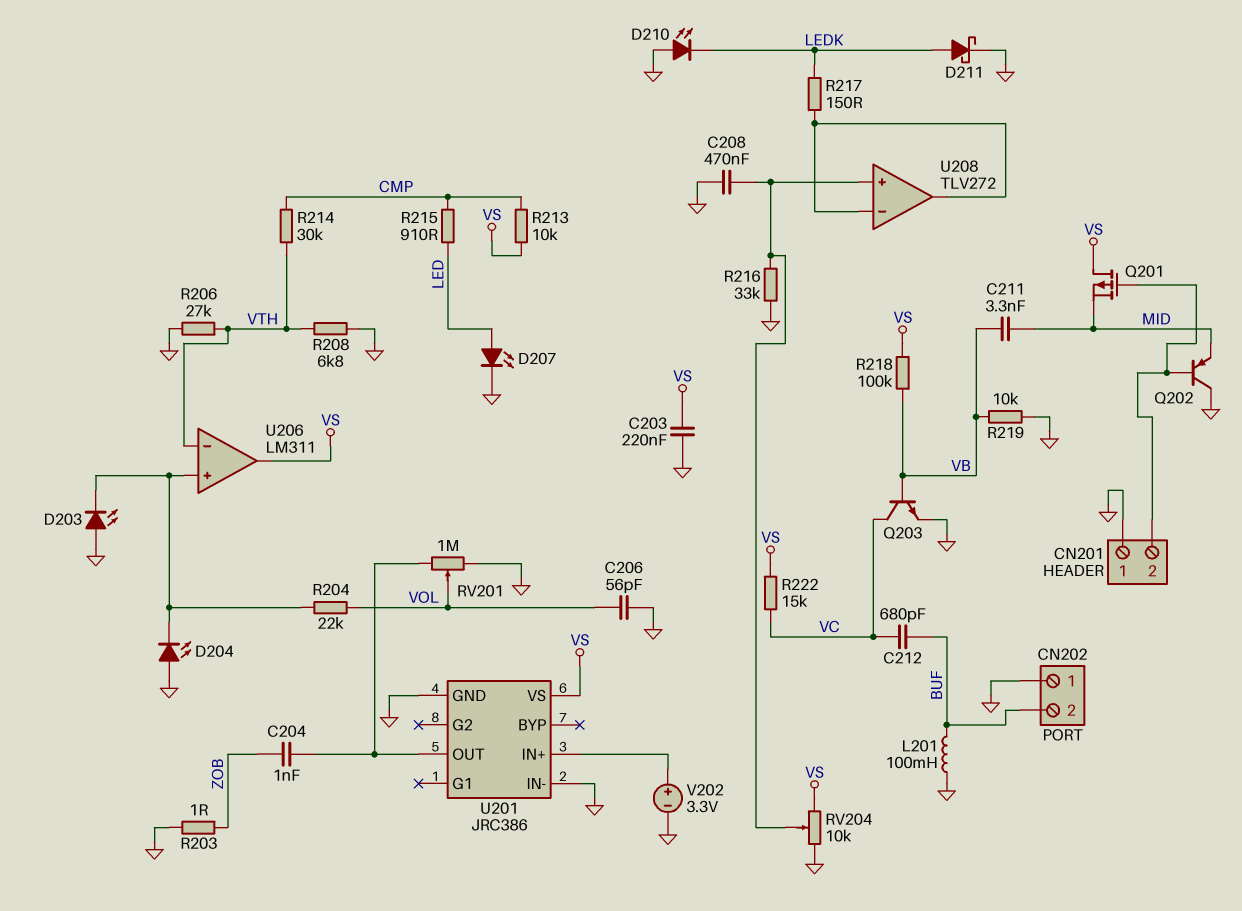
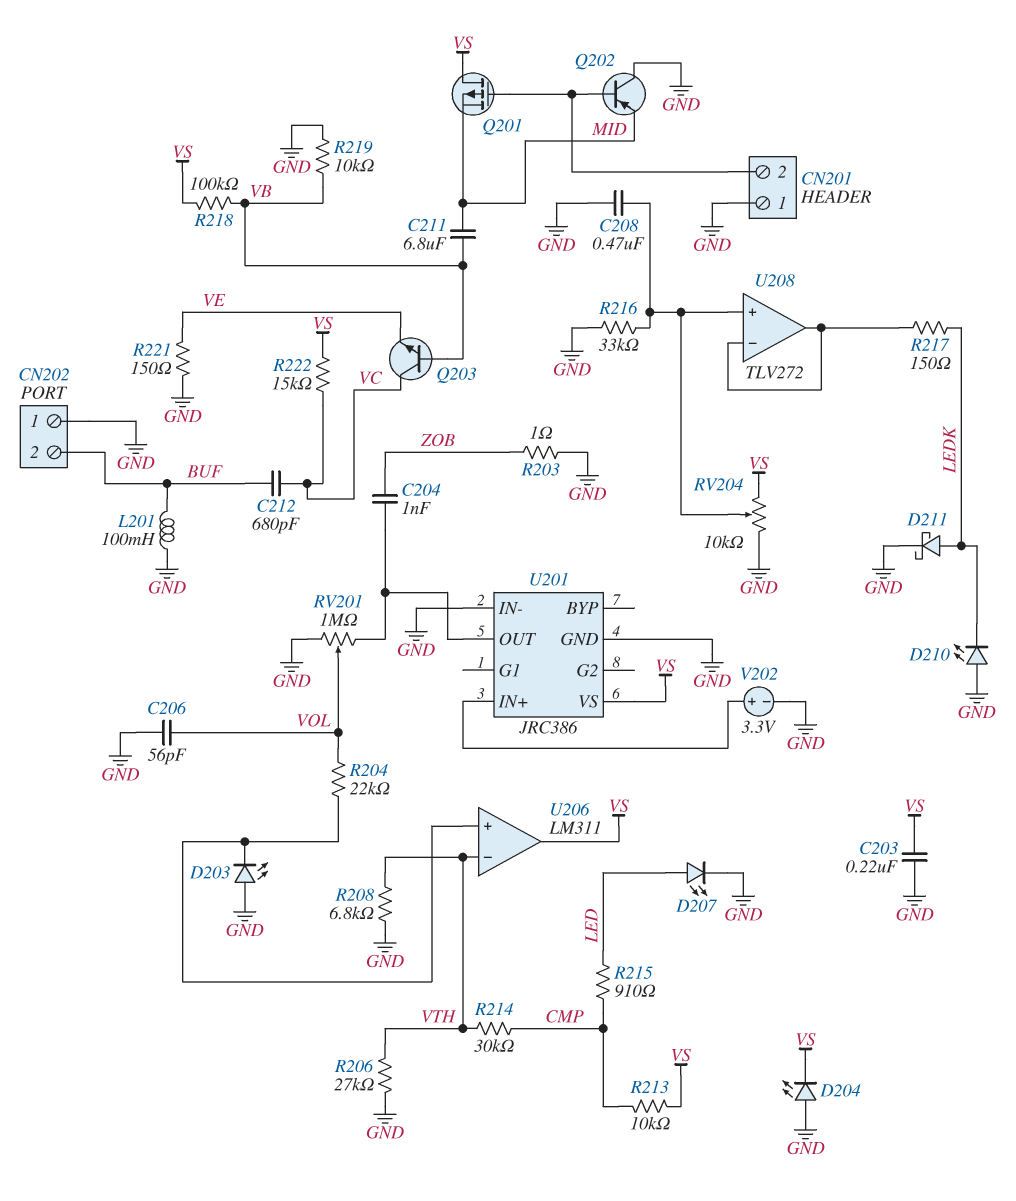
C211: 3.3nF (MID, VB) -> 6.8uF (MID, VB)
D204: LED (A GND, K U206/in+) -> LED (A GND, K VS)
Q203: NPN (B VB, C VC, E GND) -> NPN (B VB, C VC, E VE)
R221: none -> 150 (GND, VE)

